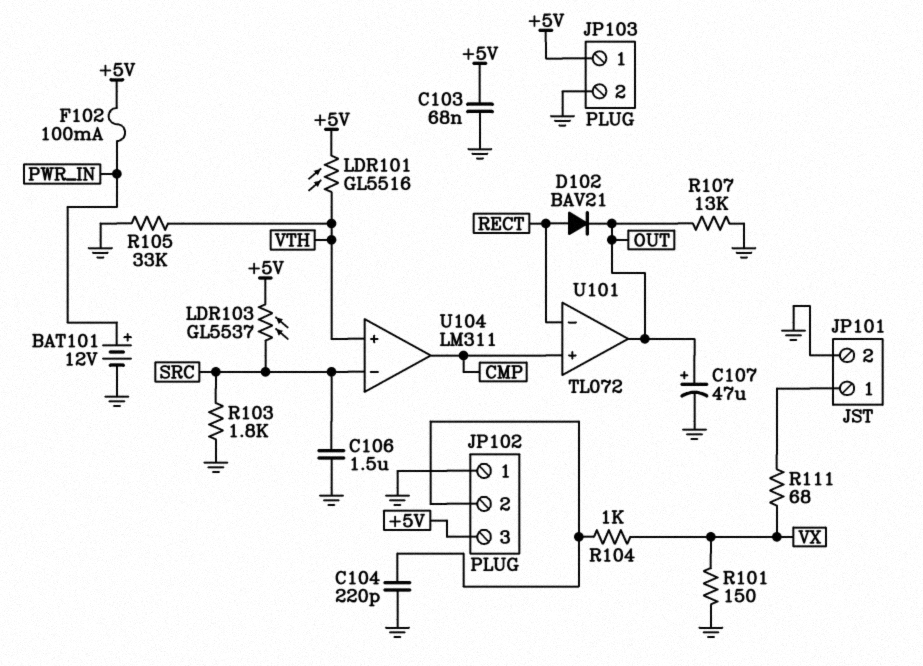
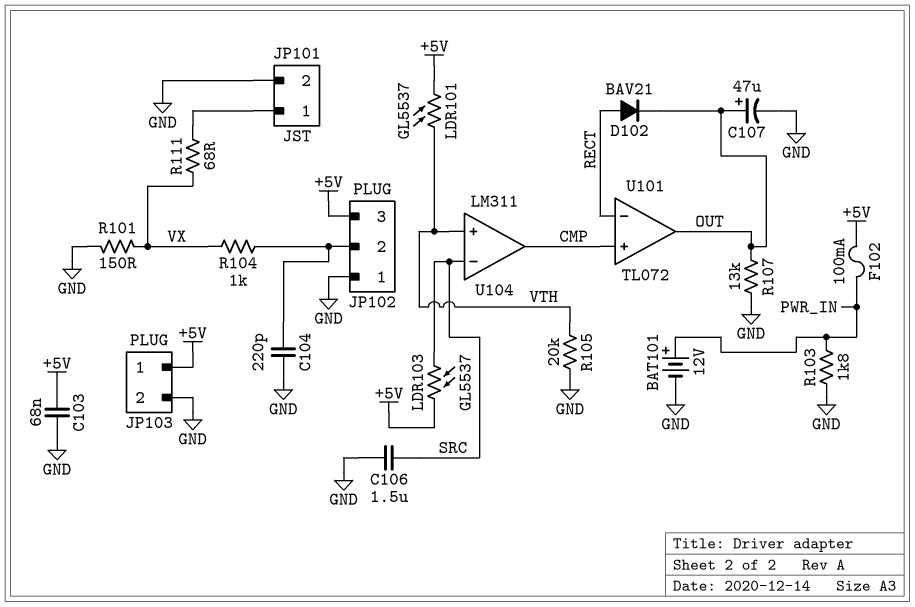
LDR101: GL5516 (+5V, VTH) -> GL5537 (+5V, VTH)
R103: 1.8k (GND, SRC) -> 1.8k (GND, PWR_IN)
R105: 33k (GND, VTH) -> 20k (GND, VTH)

